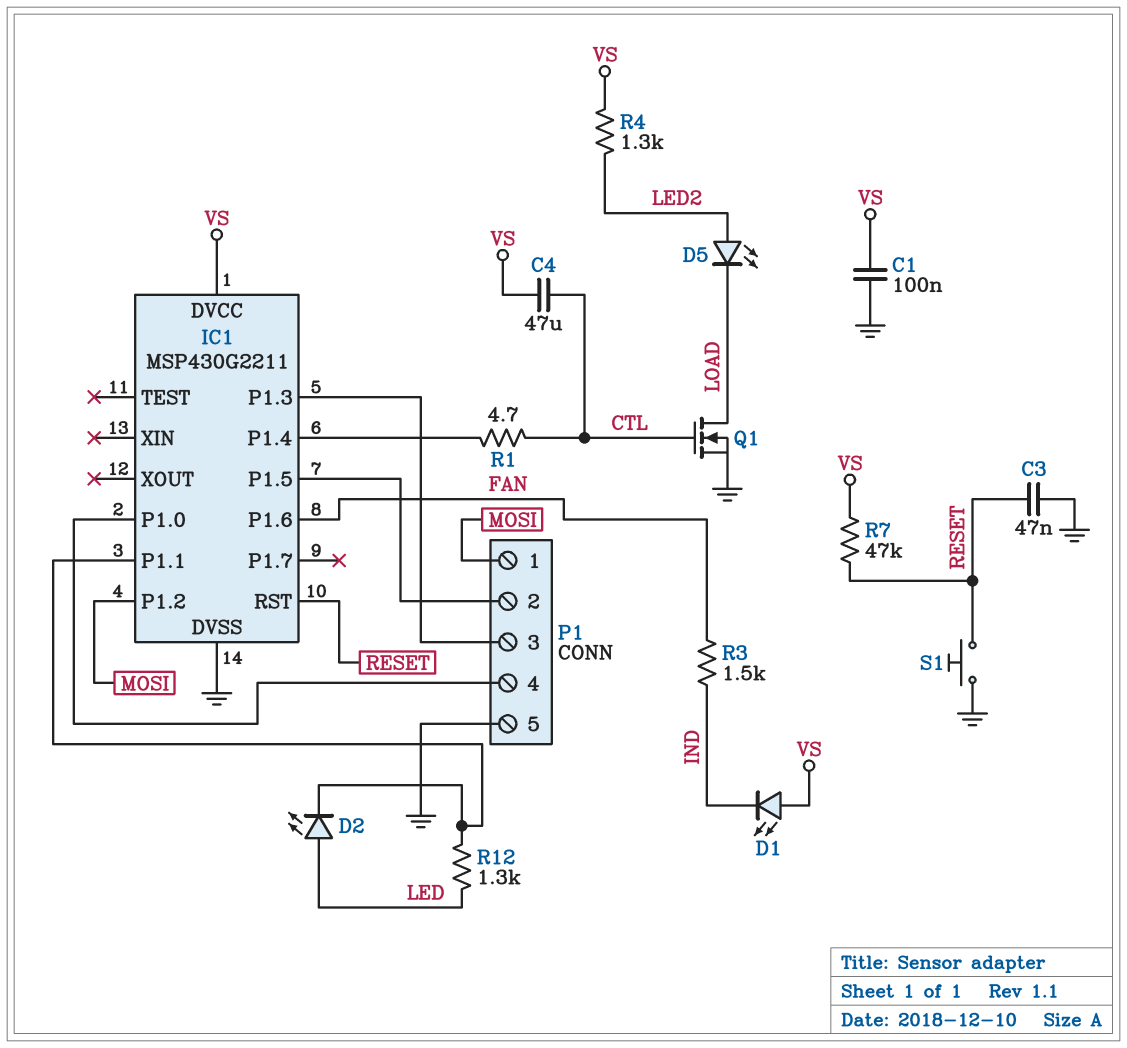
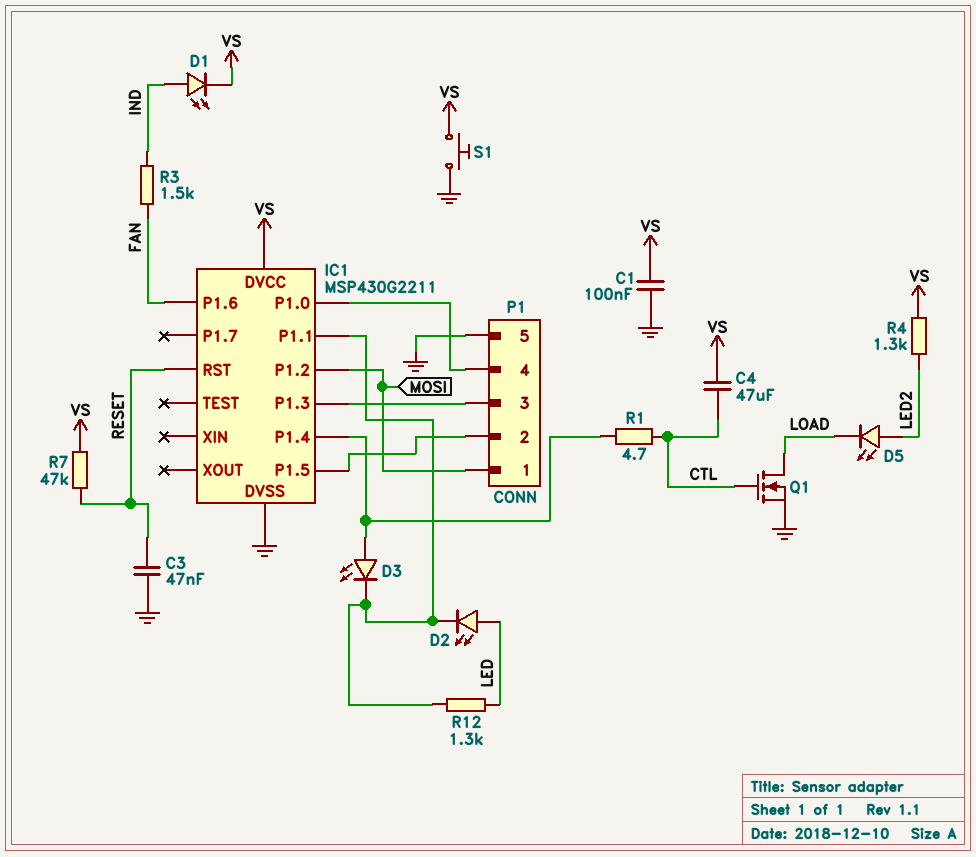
D1: LED (A VS, K IND) -> LED (A IND, K VS)
D3: none -> LED (A IC1/P1.4, K IC1/P1.1)
S1: button (GND, RESET) -> button (GND, VS)

